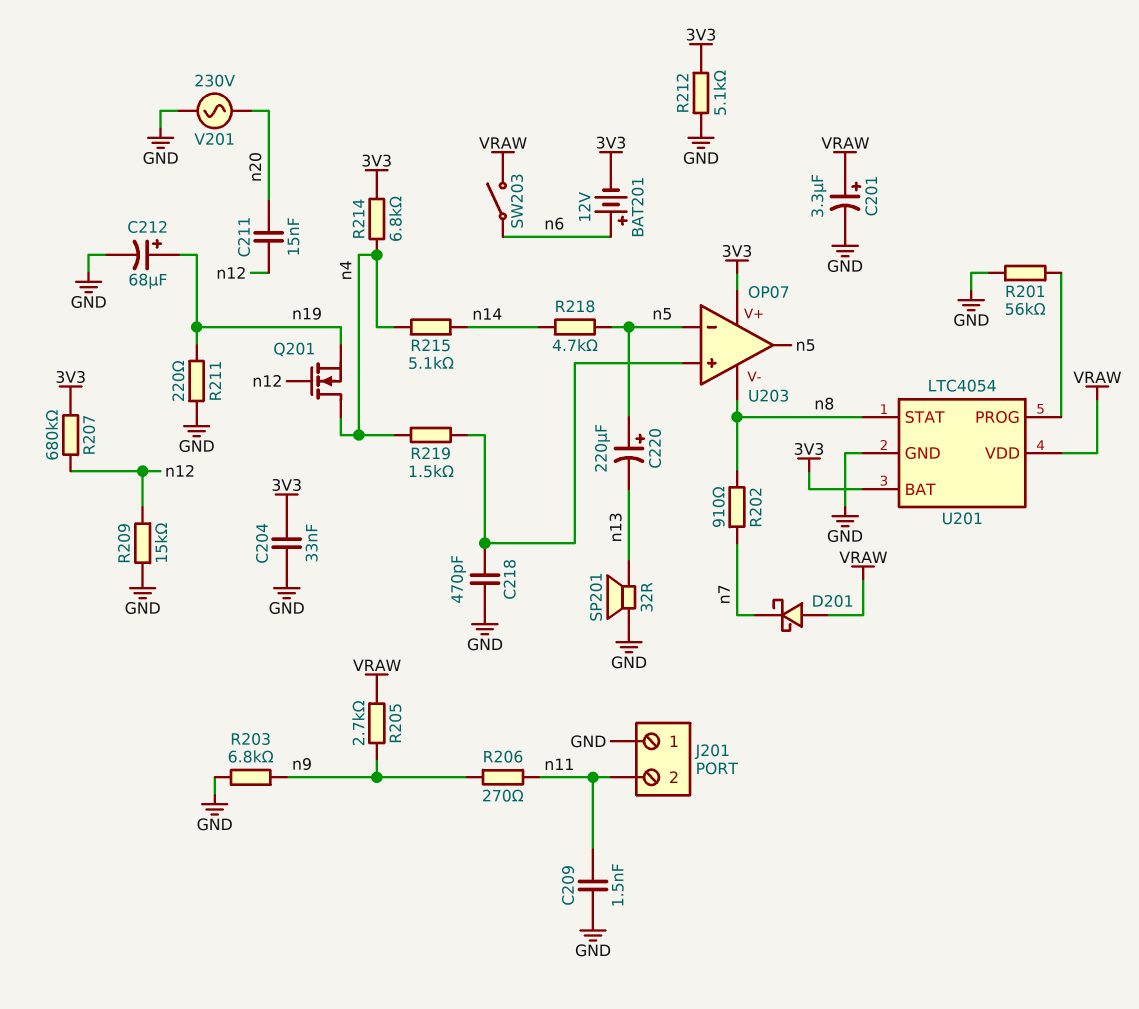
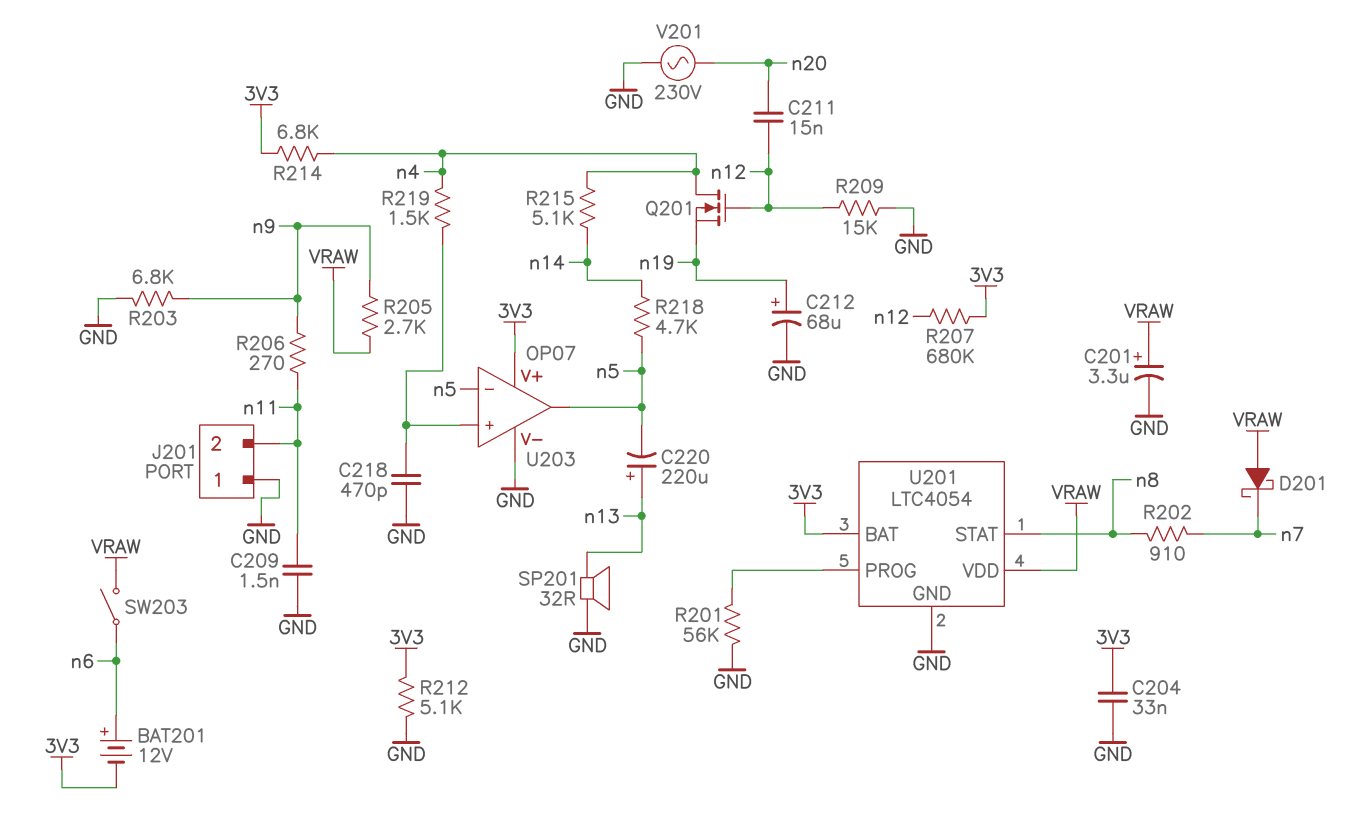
C220: 220uF (plus n5, minus n13) -> 220uF (plus n13, minus n5)
R211: 220 (GND, n19) -> none
U203 pin V-: n8 -> GND

